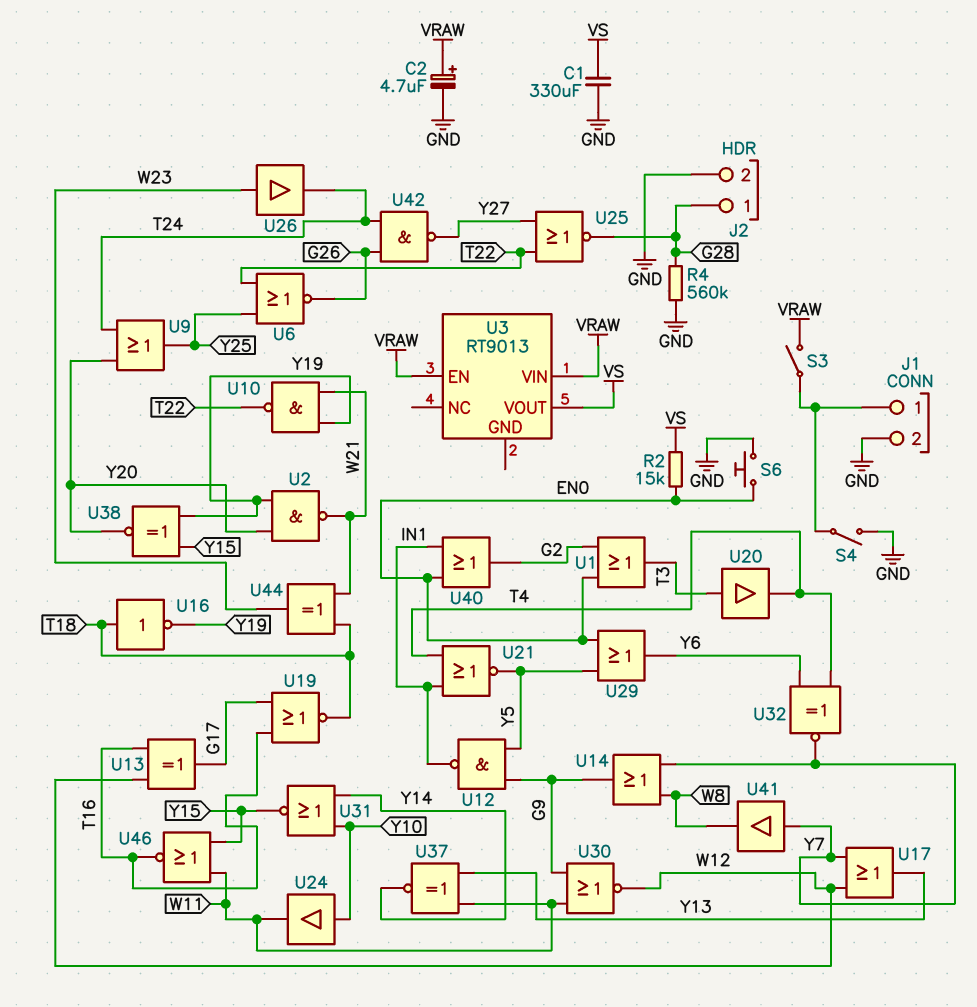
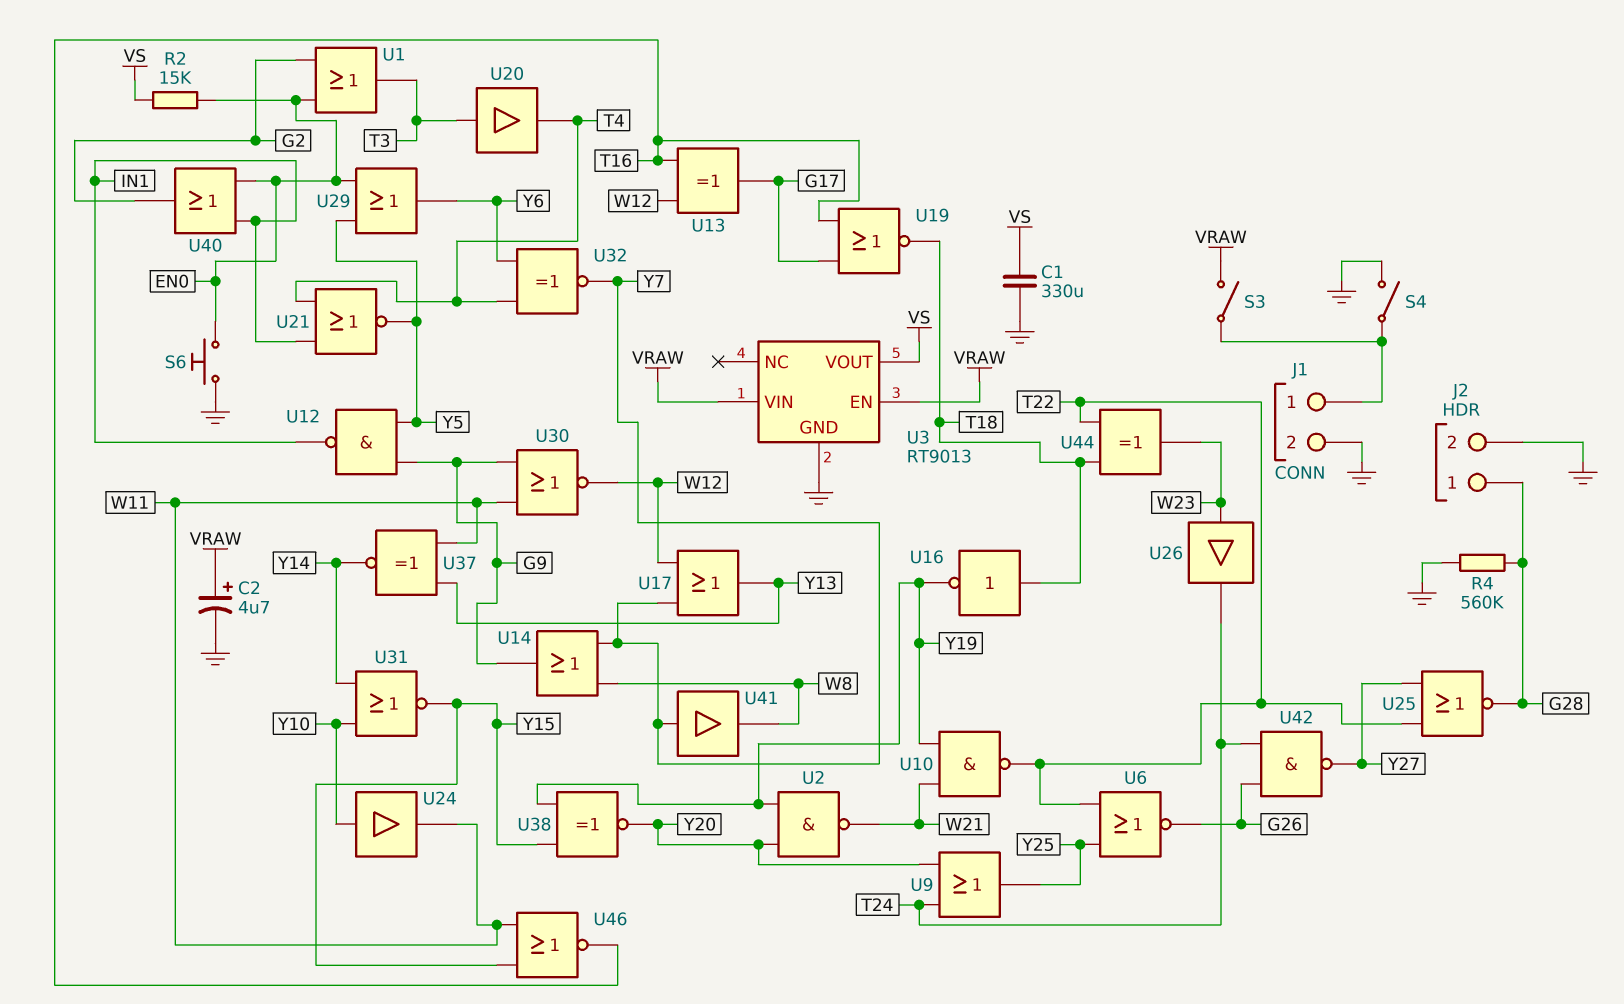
U3 pin GND: none -> GND
U44: XOR (in T18, in W21, out W23) -> XOR (in T18, in T22, out W23)

